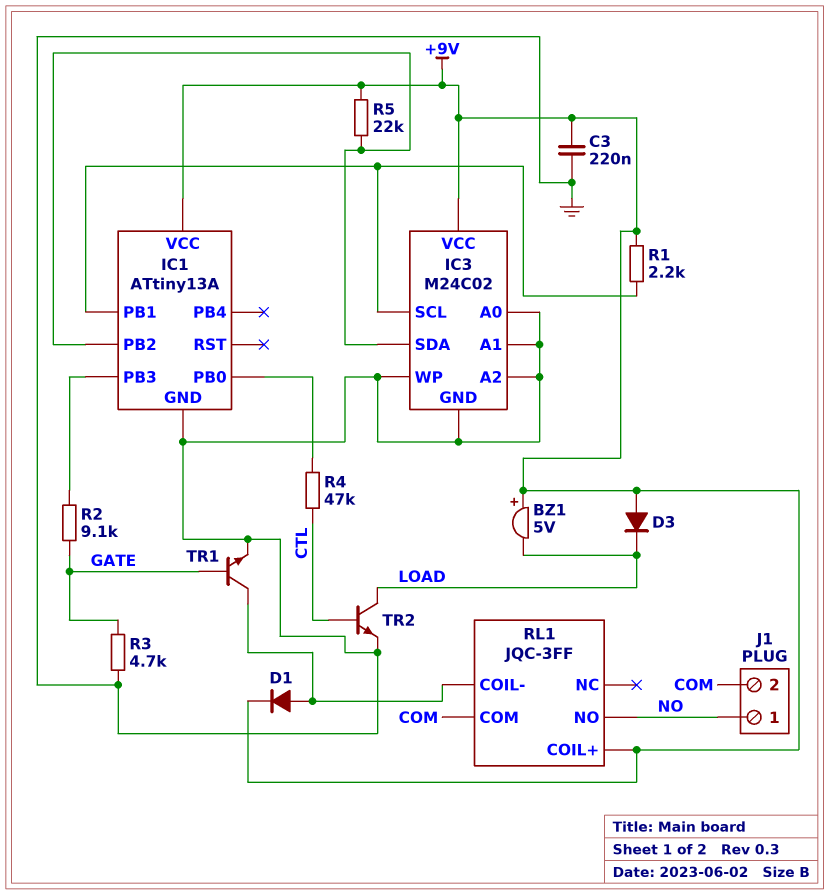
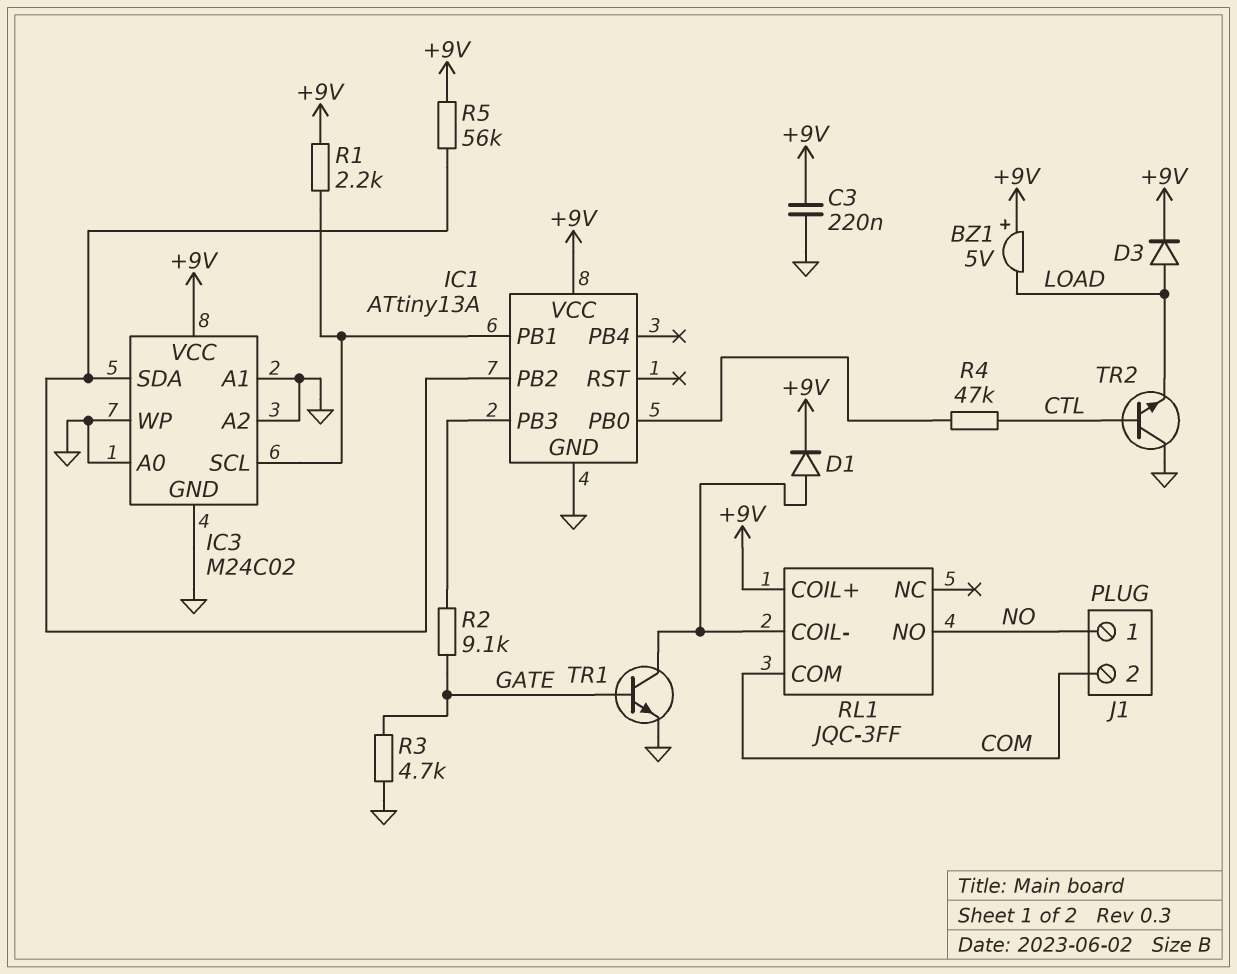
D3: diode (A +9V, K LOAD) -> diode (A LOAD, K +9V)
R5: 22k (+9V, IC1/PB2) -> 56k (+9V, IC1/PB2)
TR2: NPN (B CTL, C LOAD, E GND) -> NPN (B CTL, C GND, E LOAD)

